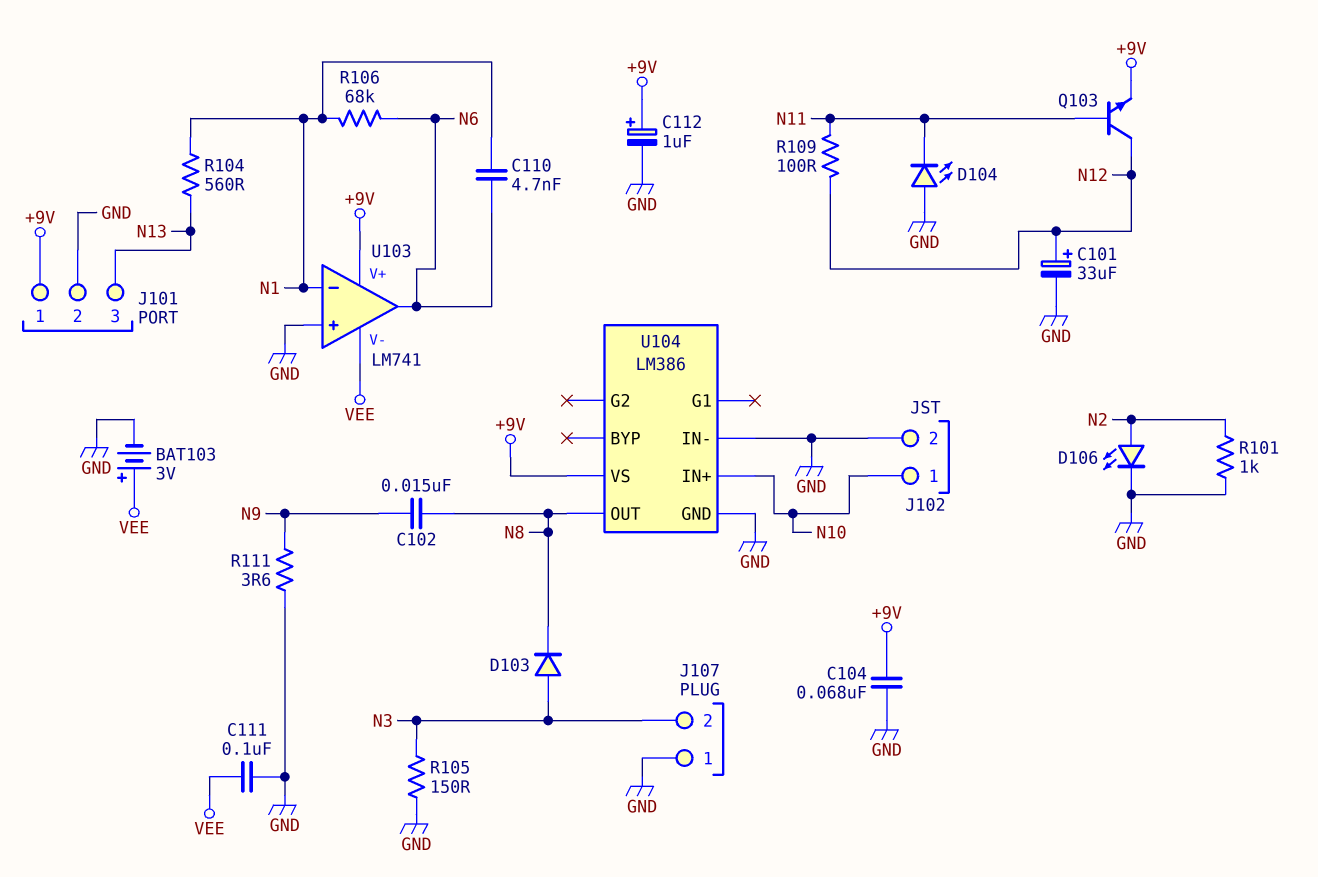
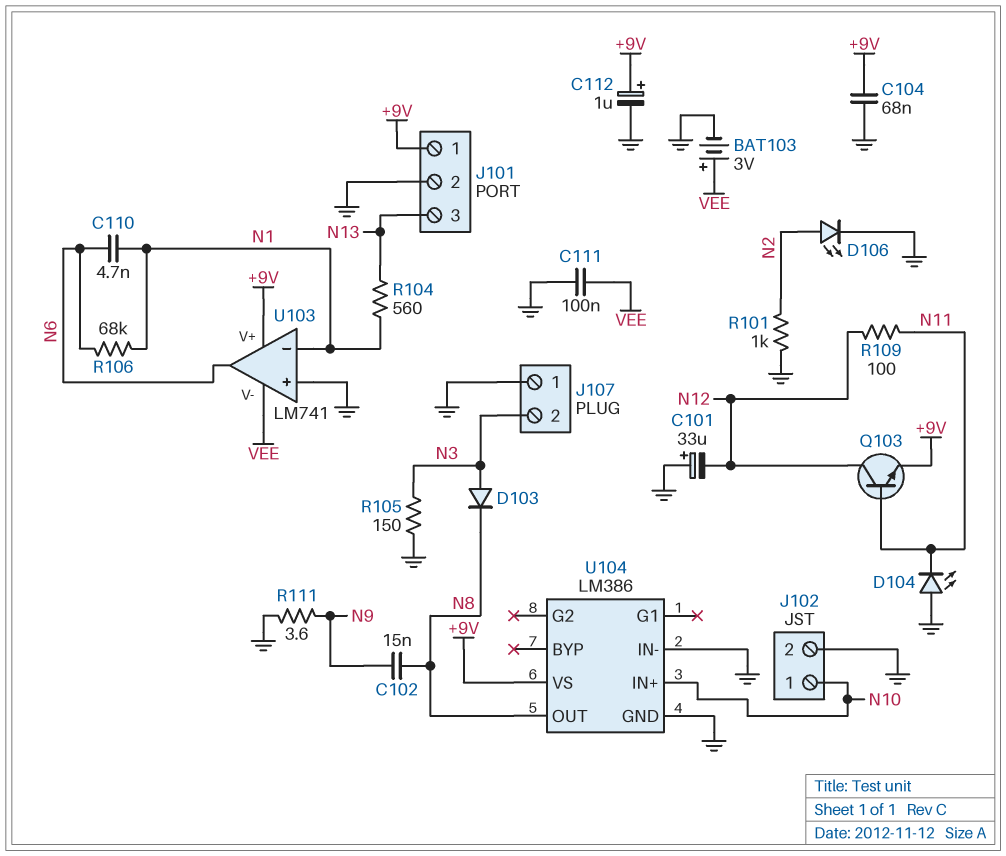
C101: 33uF (plus N12, minus GND) -> 33uF (plus GND, minus N12)

